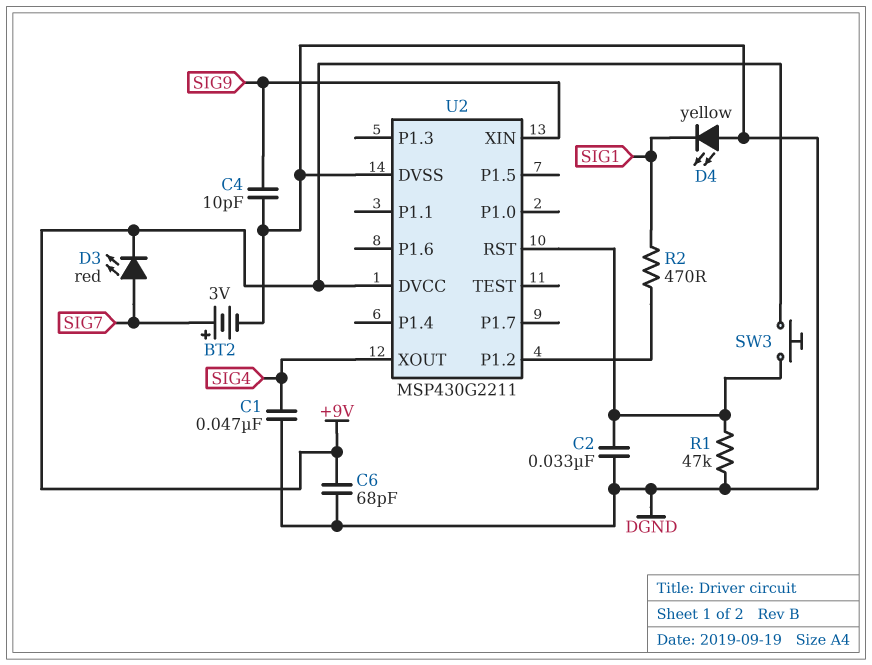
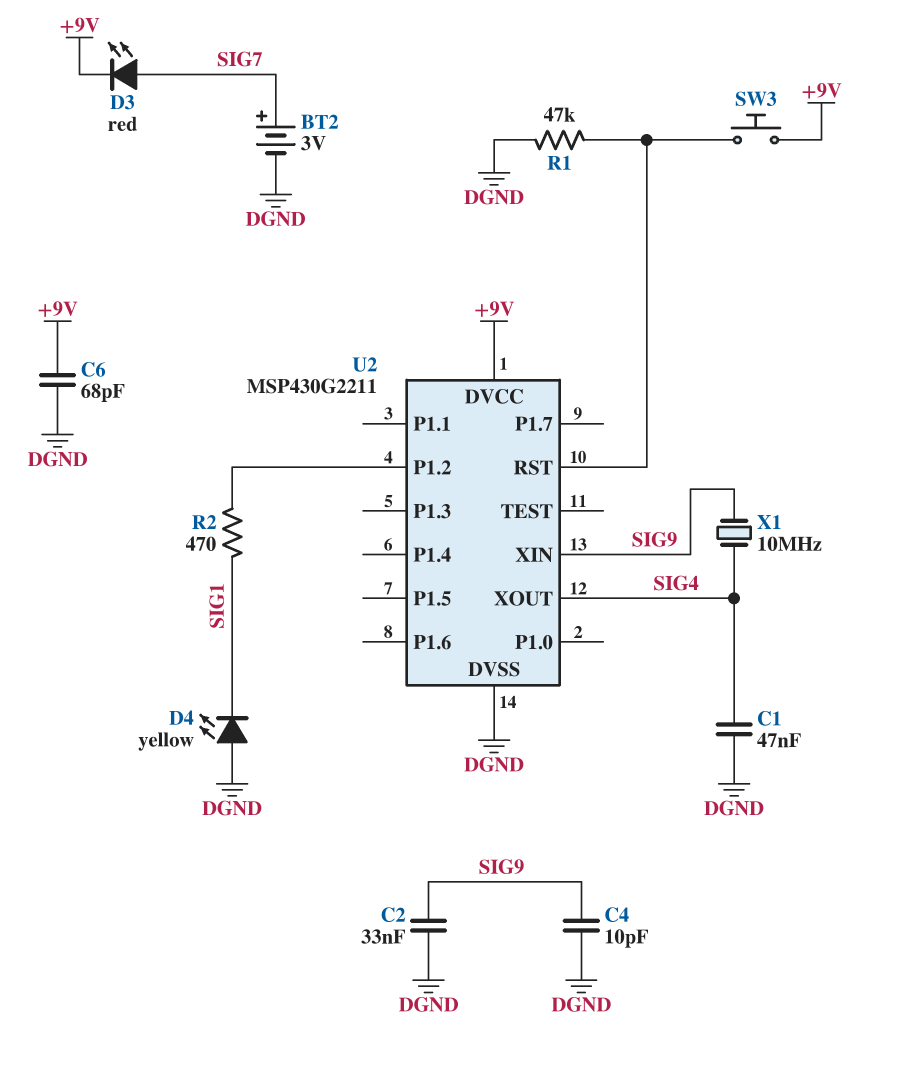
C2: 33nF (DGND, U2/RST) -> 33nF (DGND, SIG9)
X1: none -> 10MHz (SIG4, SIG9)

